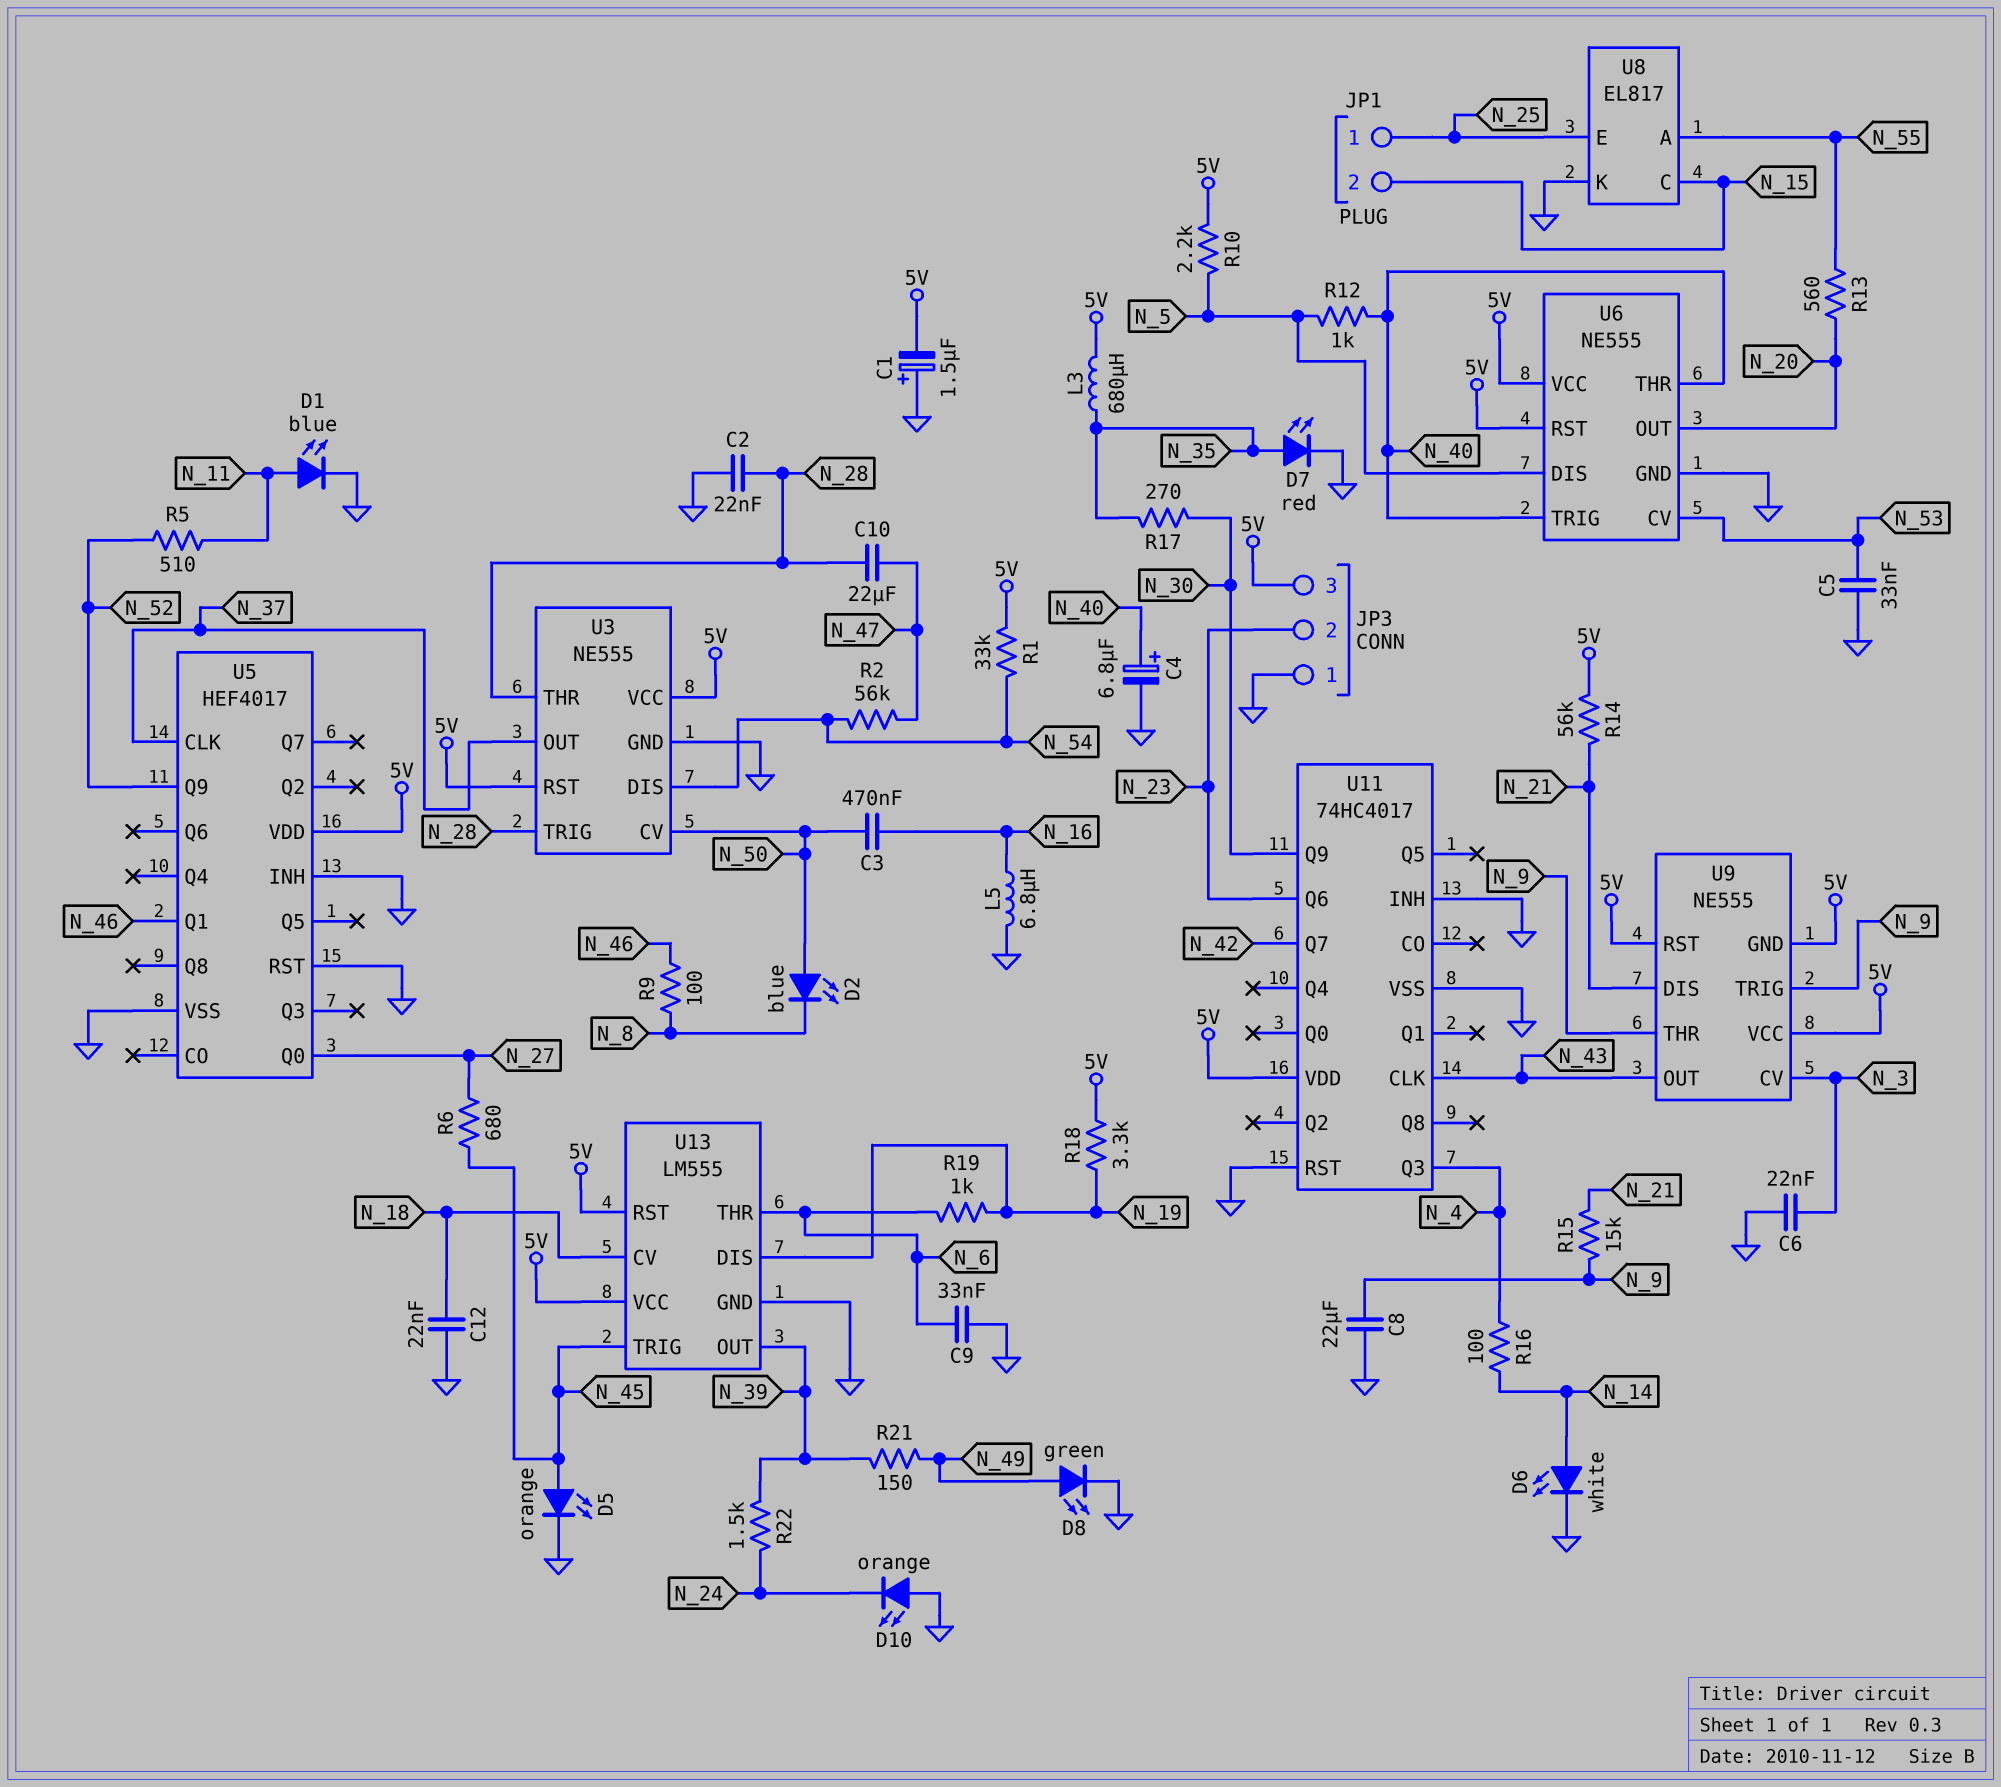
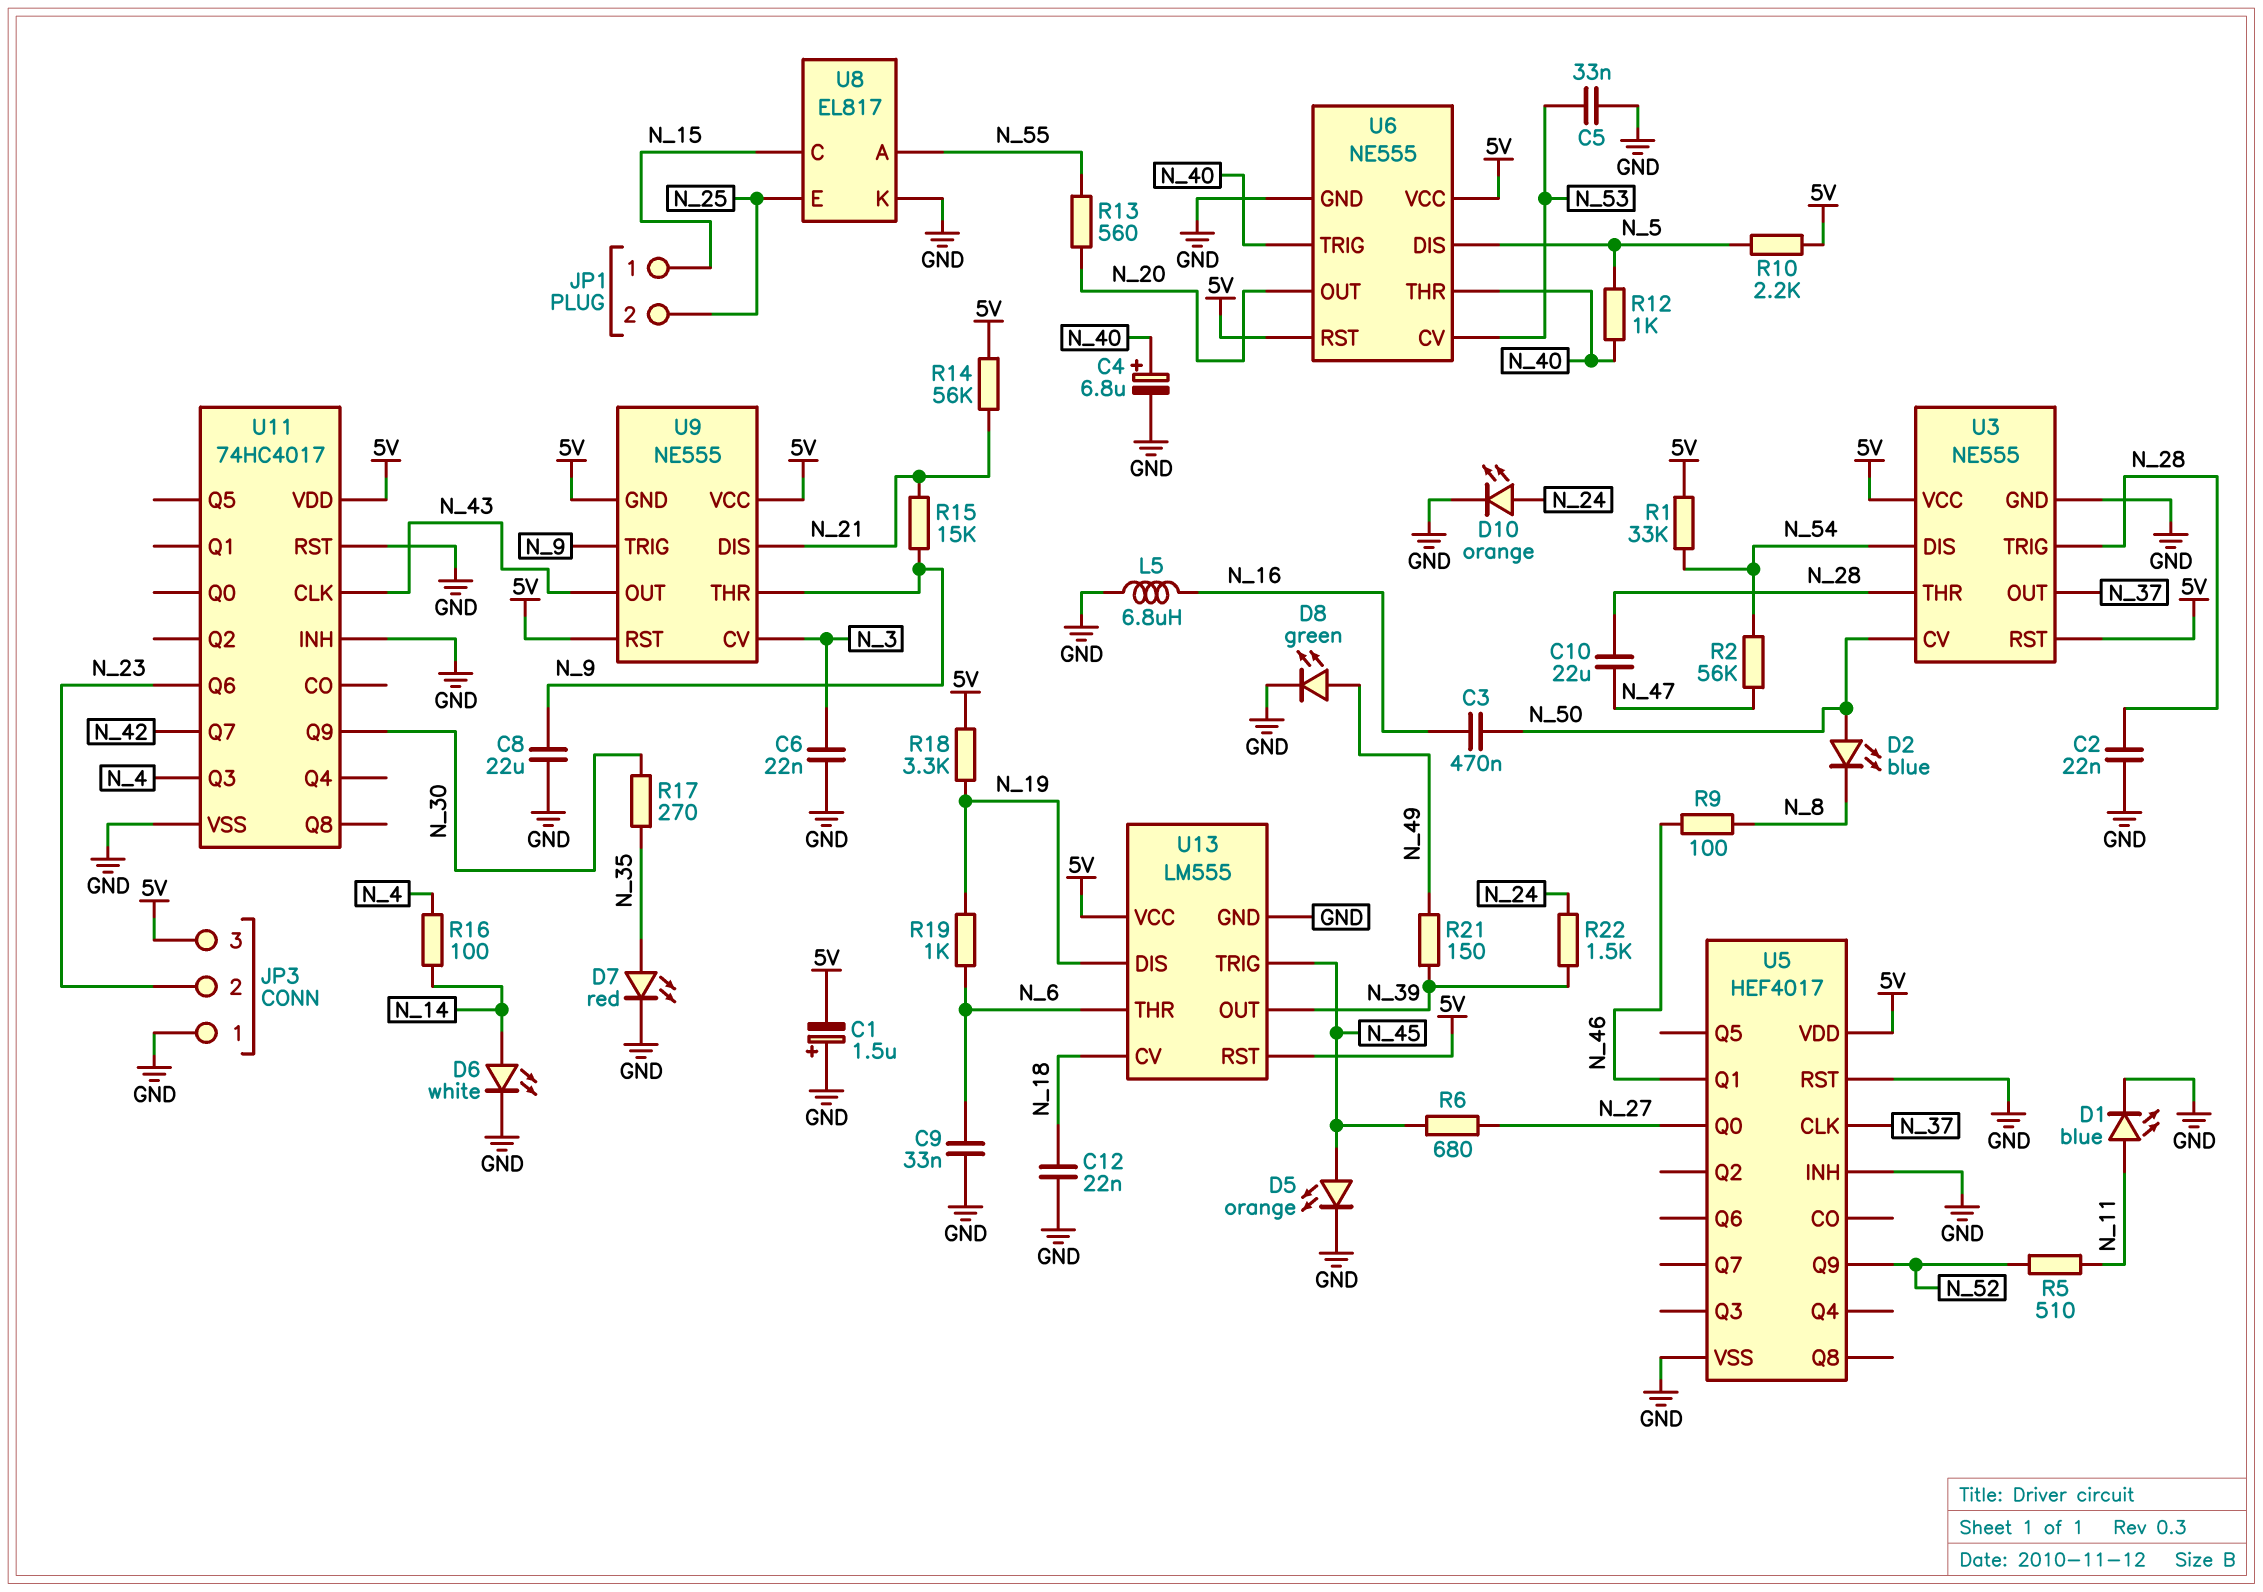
D10: LED orange (A GND, K N_24) -> LED orange (A N_24, K GND)
JP1 pin 1: N_25 -> N_15
JP1 pin 2: N_15 -> N_25
L3: 680uH (5V, N_35) -> none

